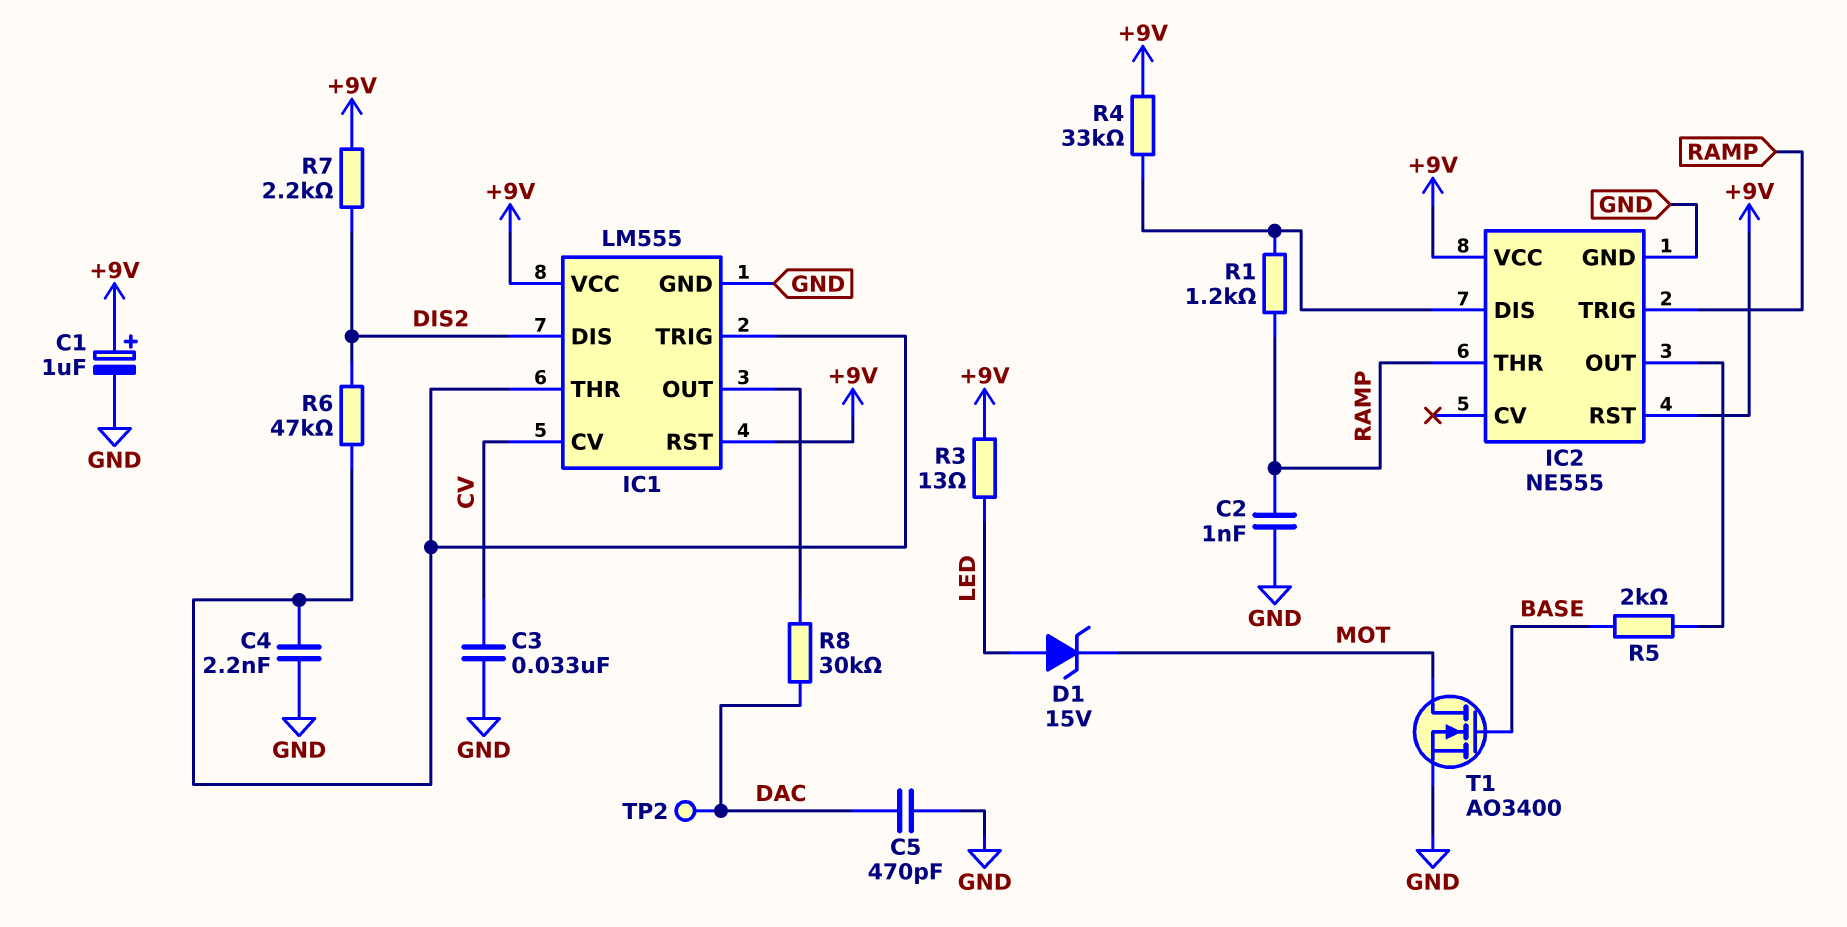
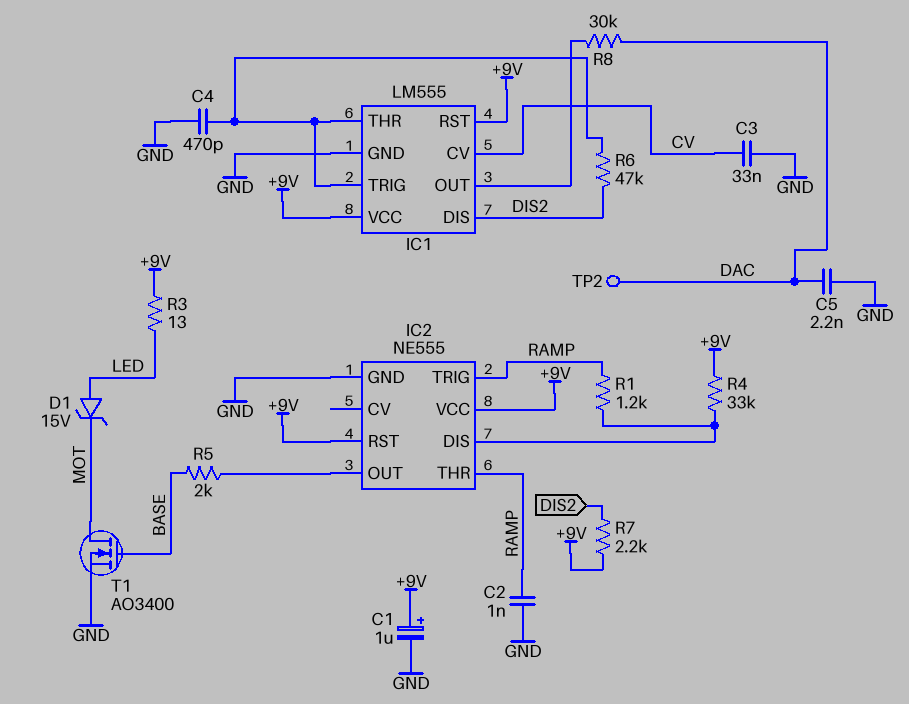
C4: 2.2nF (GND, IC1/THR) -> 470pF (GND, IC1/THR)
C5: 470pF (DAC, GND) -> 2.2nF (DAC, GND)

